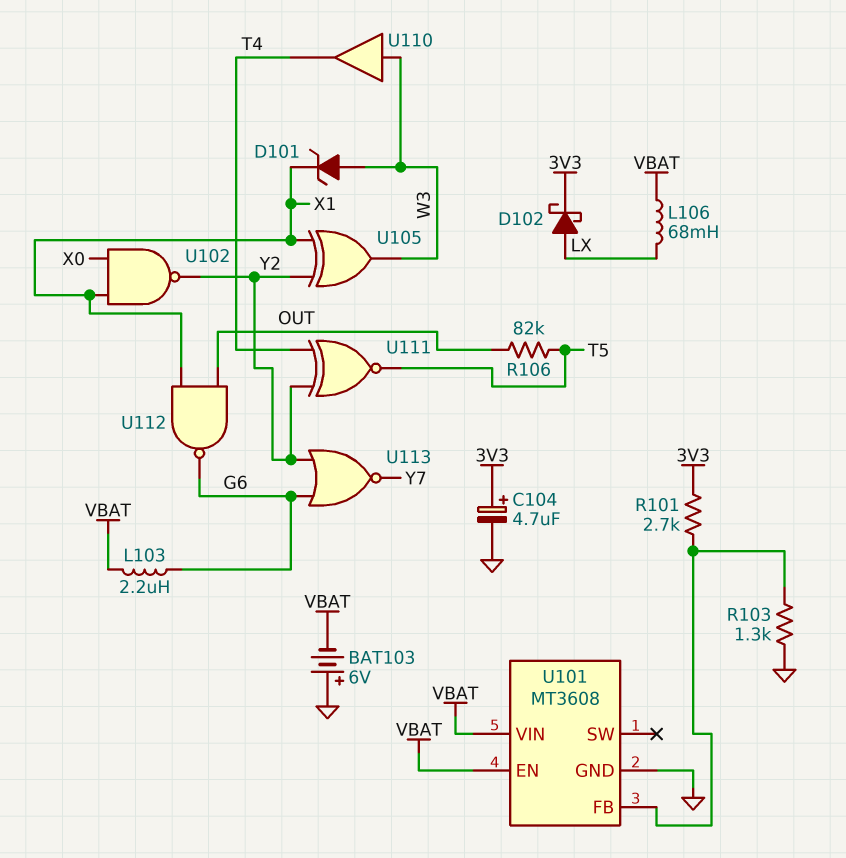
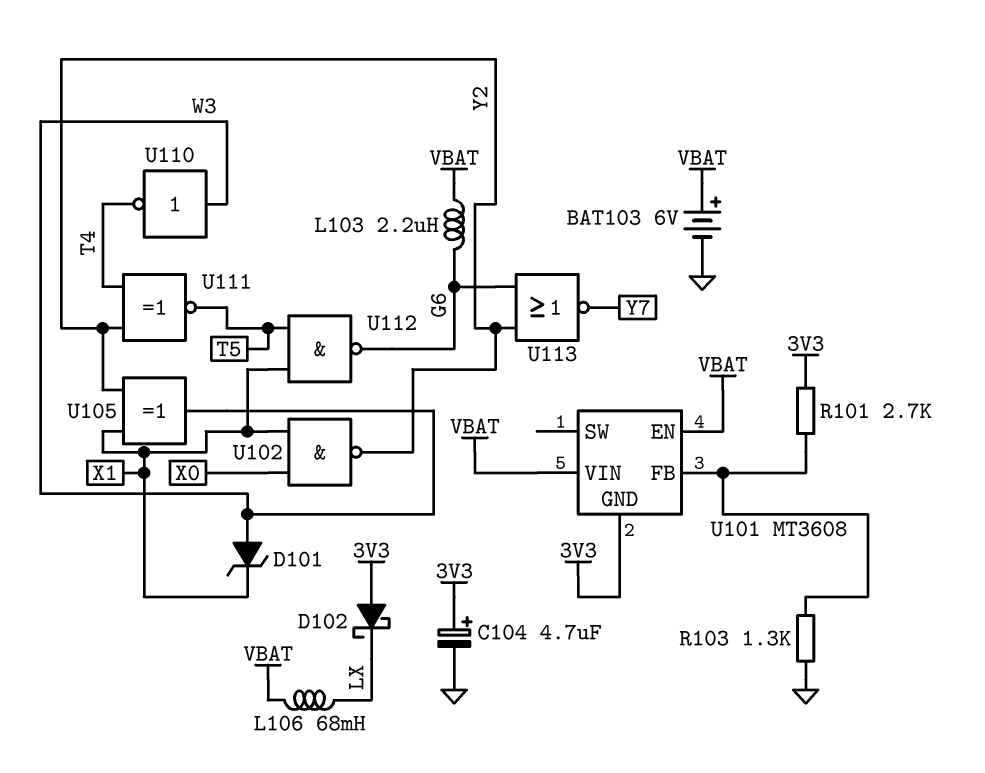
BAT103: 6V (plus GND, minus VBAT) -> 6V (plus VBAT, minus GND)
D102: schottky (A LX, K 3V3) -> schottky (A 3V3, K LX)
R106: 82k (OUT, T5) -> none
U101 pin GND: GND -> 3V3
U110: buffer (in W3, out T4) -> NOT (in W3, out T4)
U112: NAND (in OUT, in X1, out G6) -> NAND (in T5, in X1, out G6)

